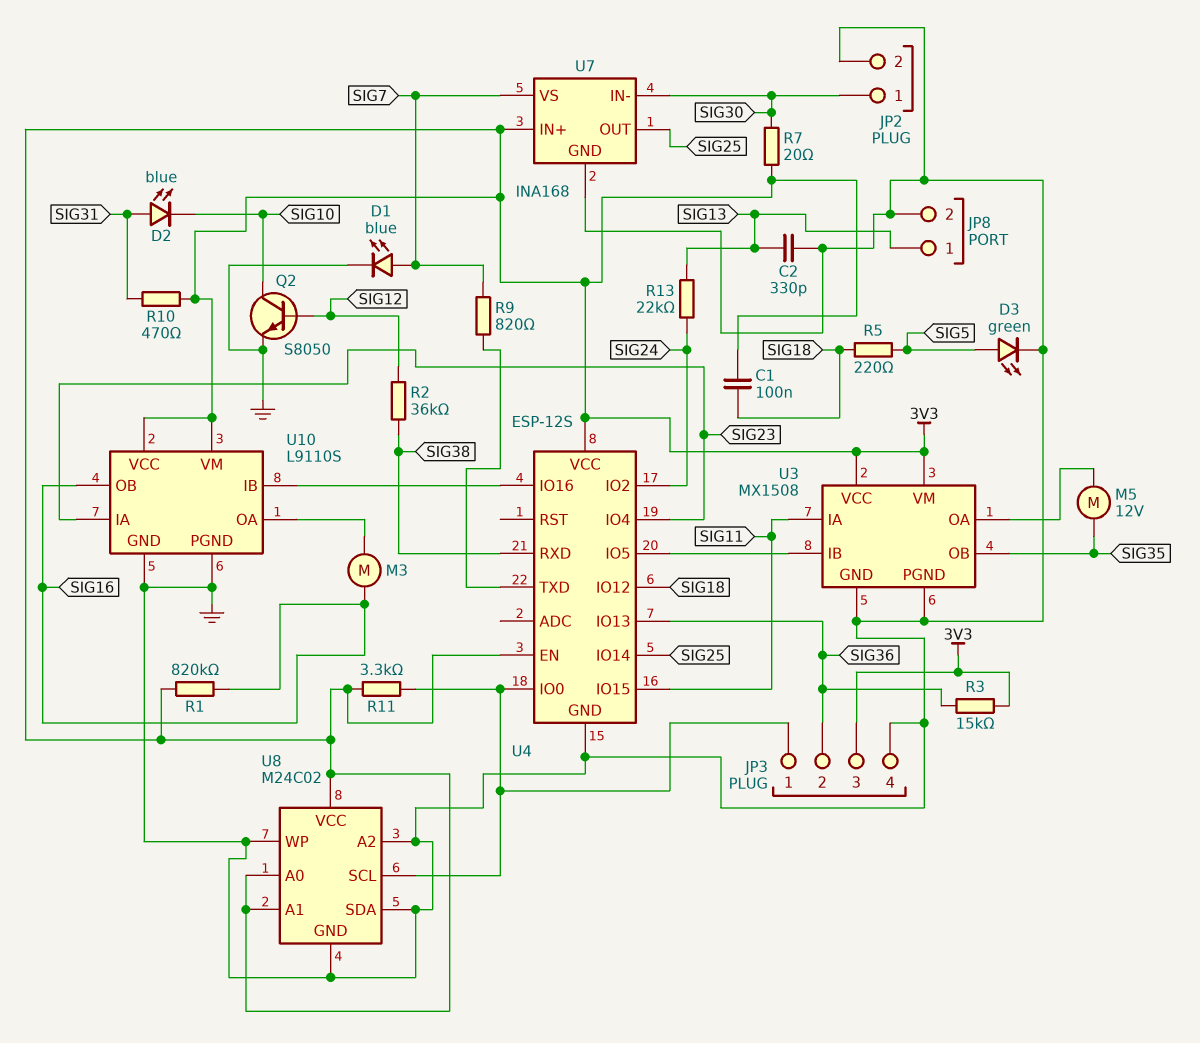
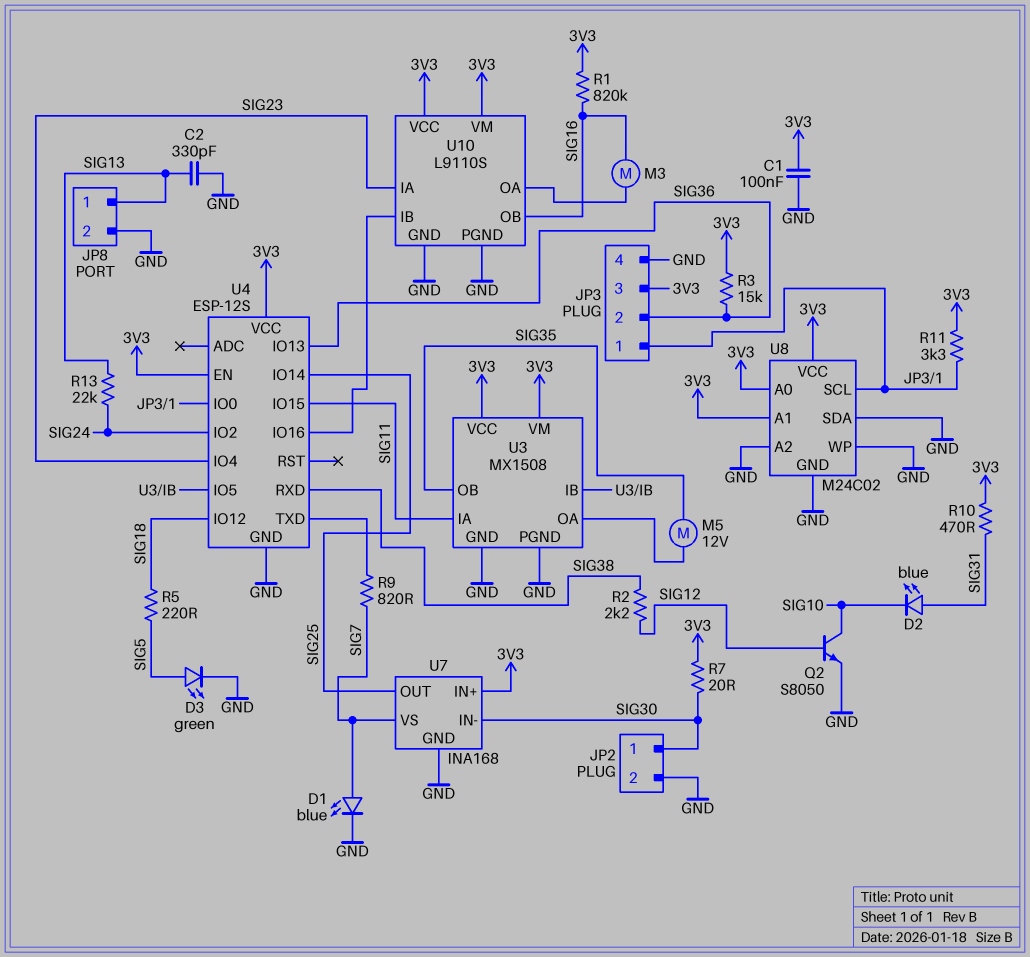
C1: 100nF (3V3, SIG18) -> 100nF (3V3, GND)
R2: 36k (SIG12, SIG38) -> 2.2k (SIG12, SIG38)

